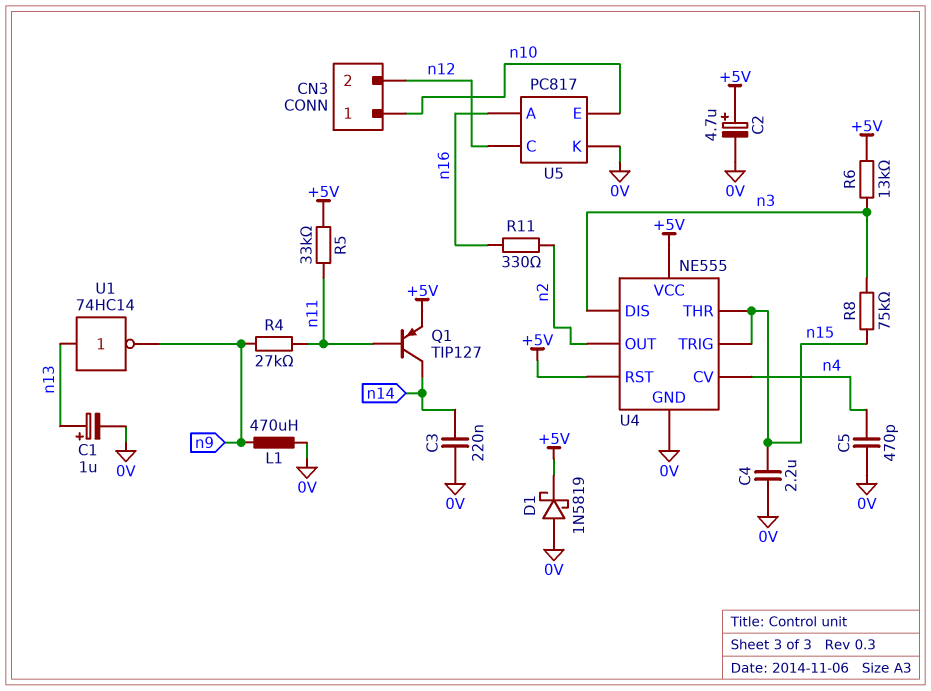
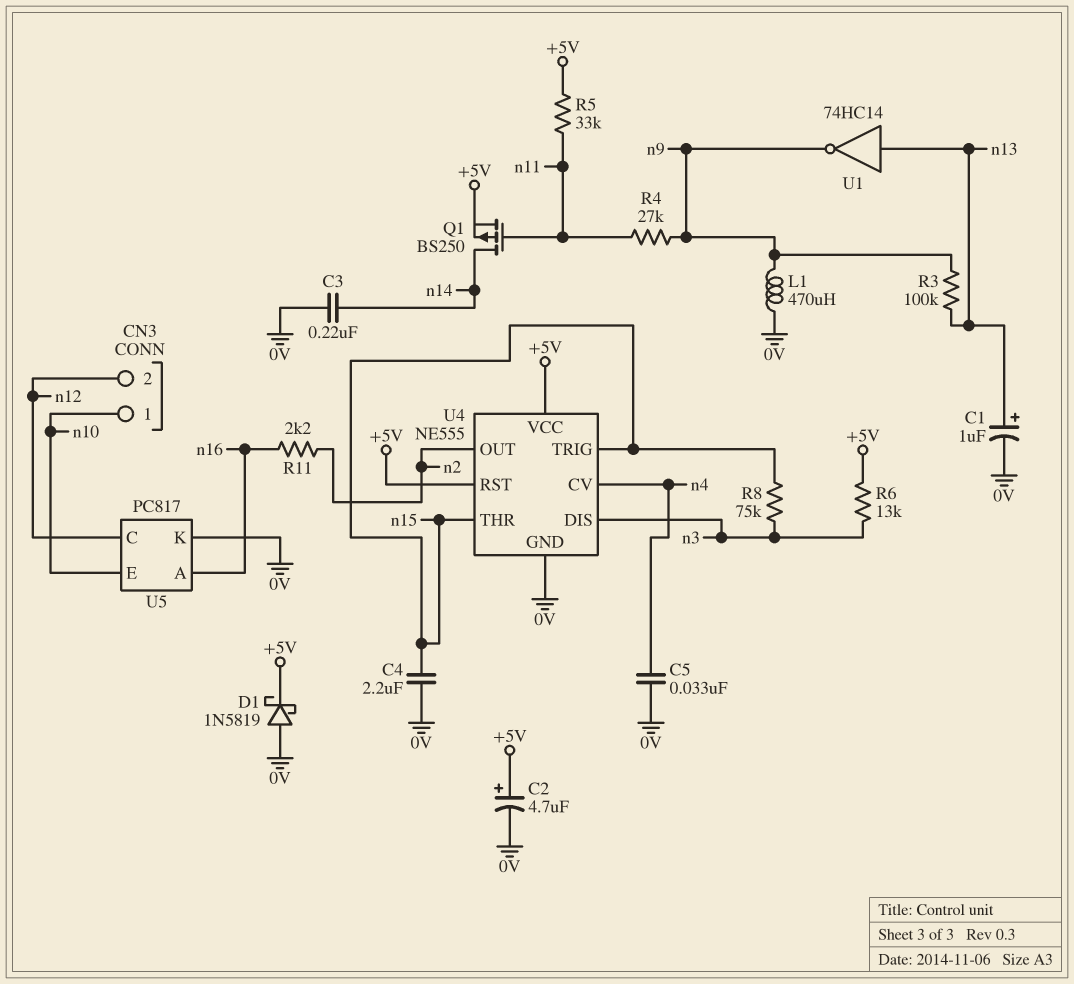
C5: 470pF (0V, n4) -> 33nF (0V, n4)
Q1: PNP TIP127 (B n11, C n14, E +5V) -> PMOS BS250 (G n11, D n14, S +5V)
R3: none -> 100k (n9, n13)
R11: 330 (n2, n16) -> 2.2k (n2, n16)

